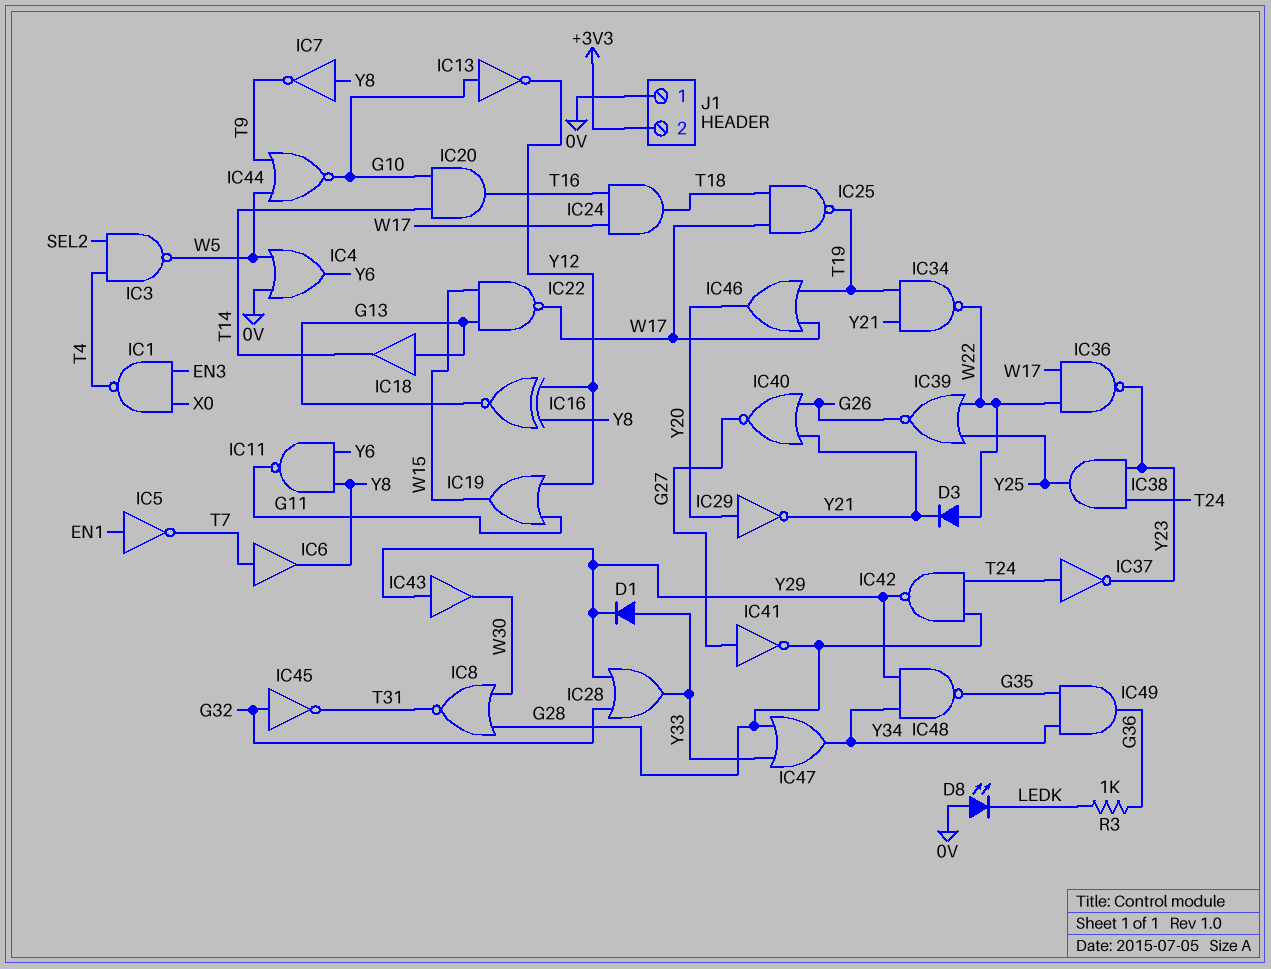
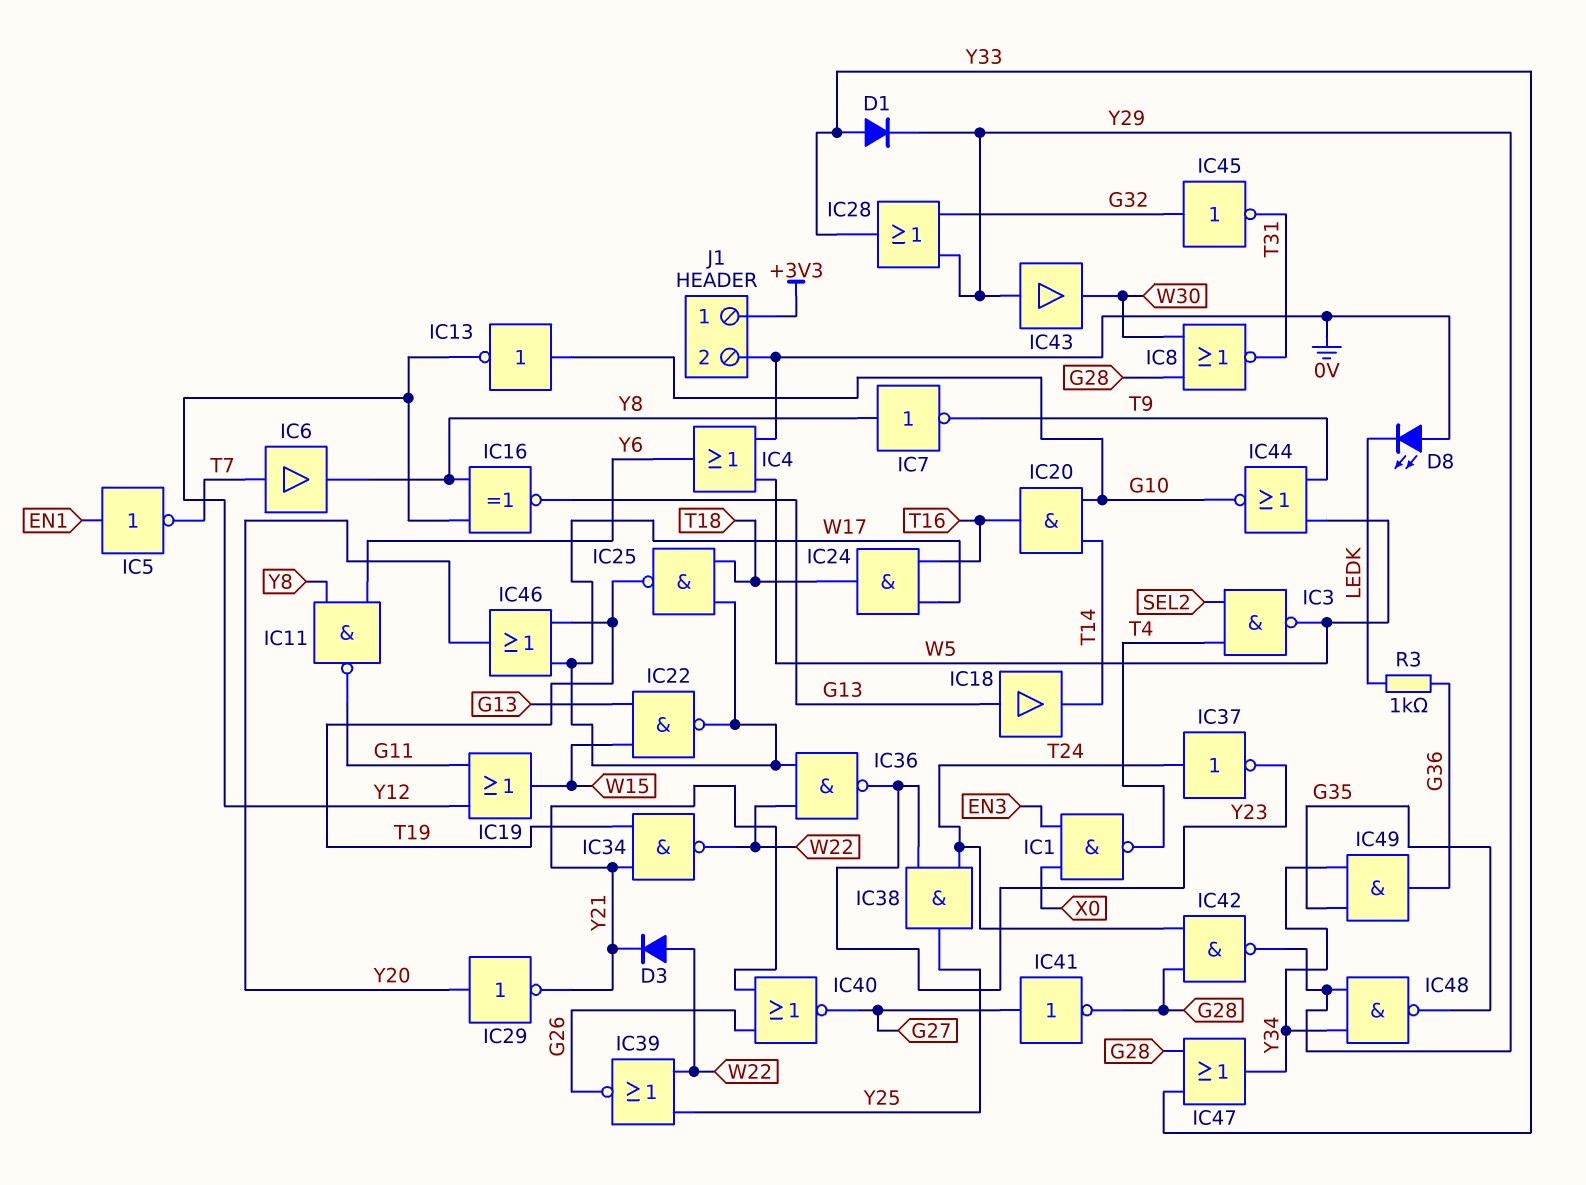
J1 pin 1: 0V -> +3V3
J1 pin 2: +3V3 -> 0V

